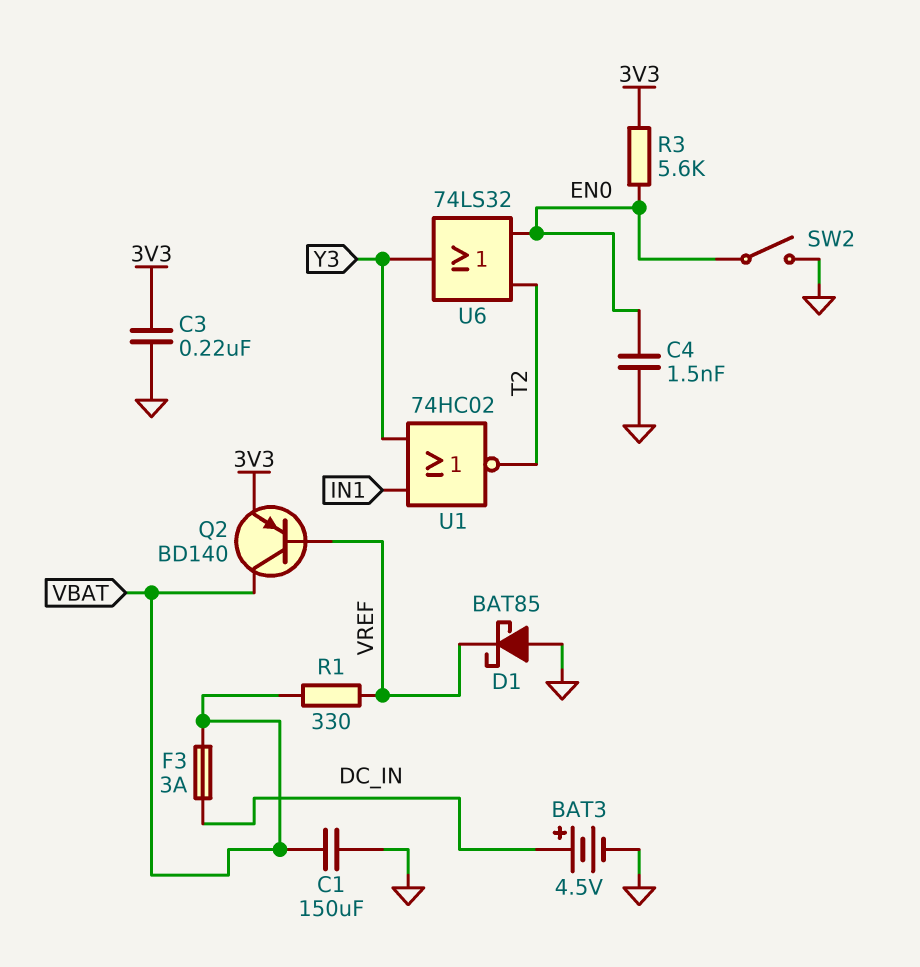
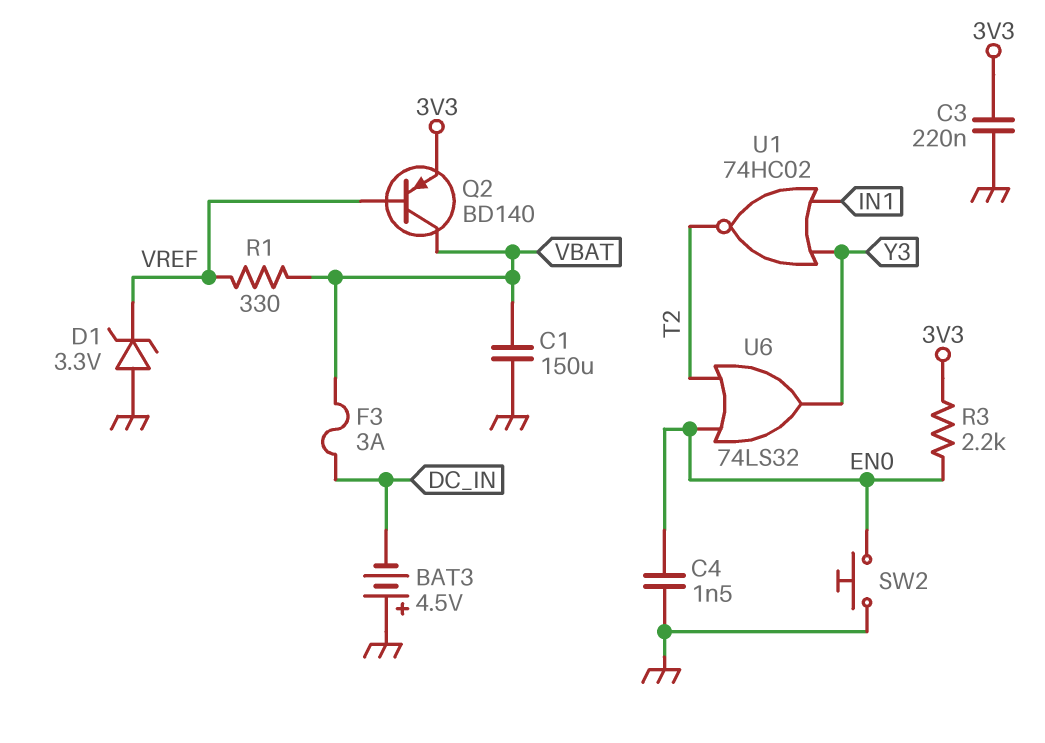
BAT3: 4.5V (plus DC_IN, minus GND) -> 4.5V (plus GND, minus DC_IN)
D1: schottky BAT85 (A GND, K VREF) -> zener 3.3V (A GND, K VREF)
R3: 5.6k (3V3, EN0) -> 2.2k (3V3, EN0)
SW2: switch (EN0, GND) -> button (EN0, GND)

